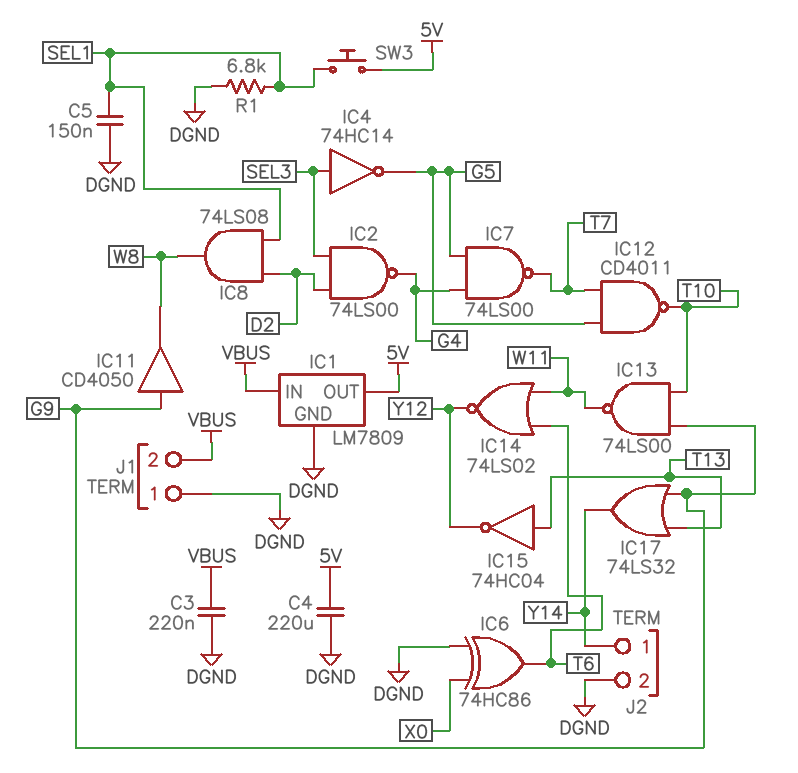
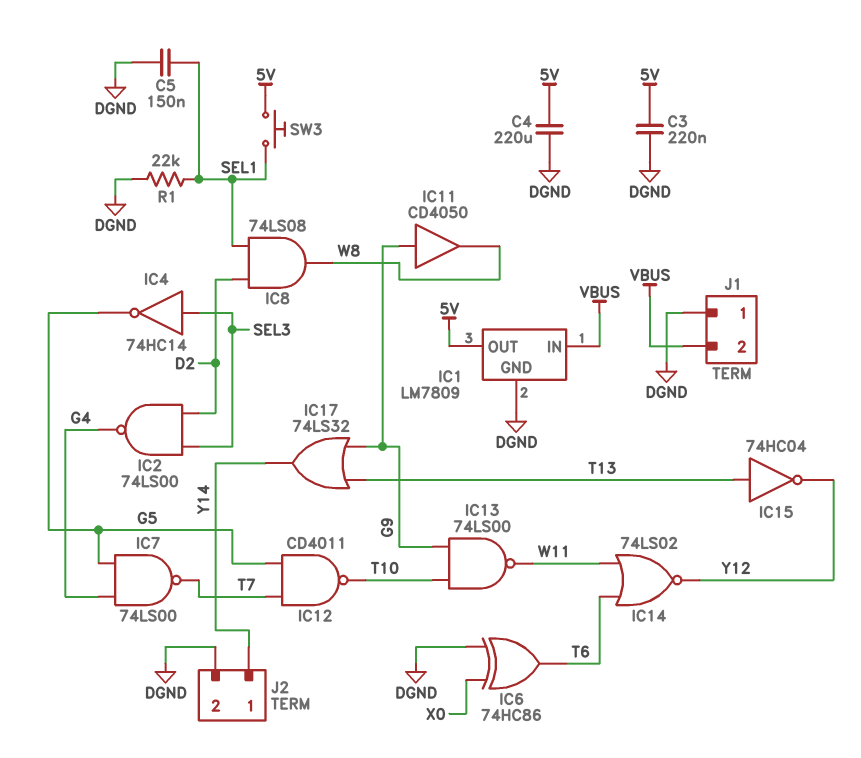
C3: 220nF (DGND, VBUS) -> 220nF (5V, DGND)
R1: 6.8k (DGND, SEL1) -> 22k (DGND, SEL1)

